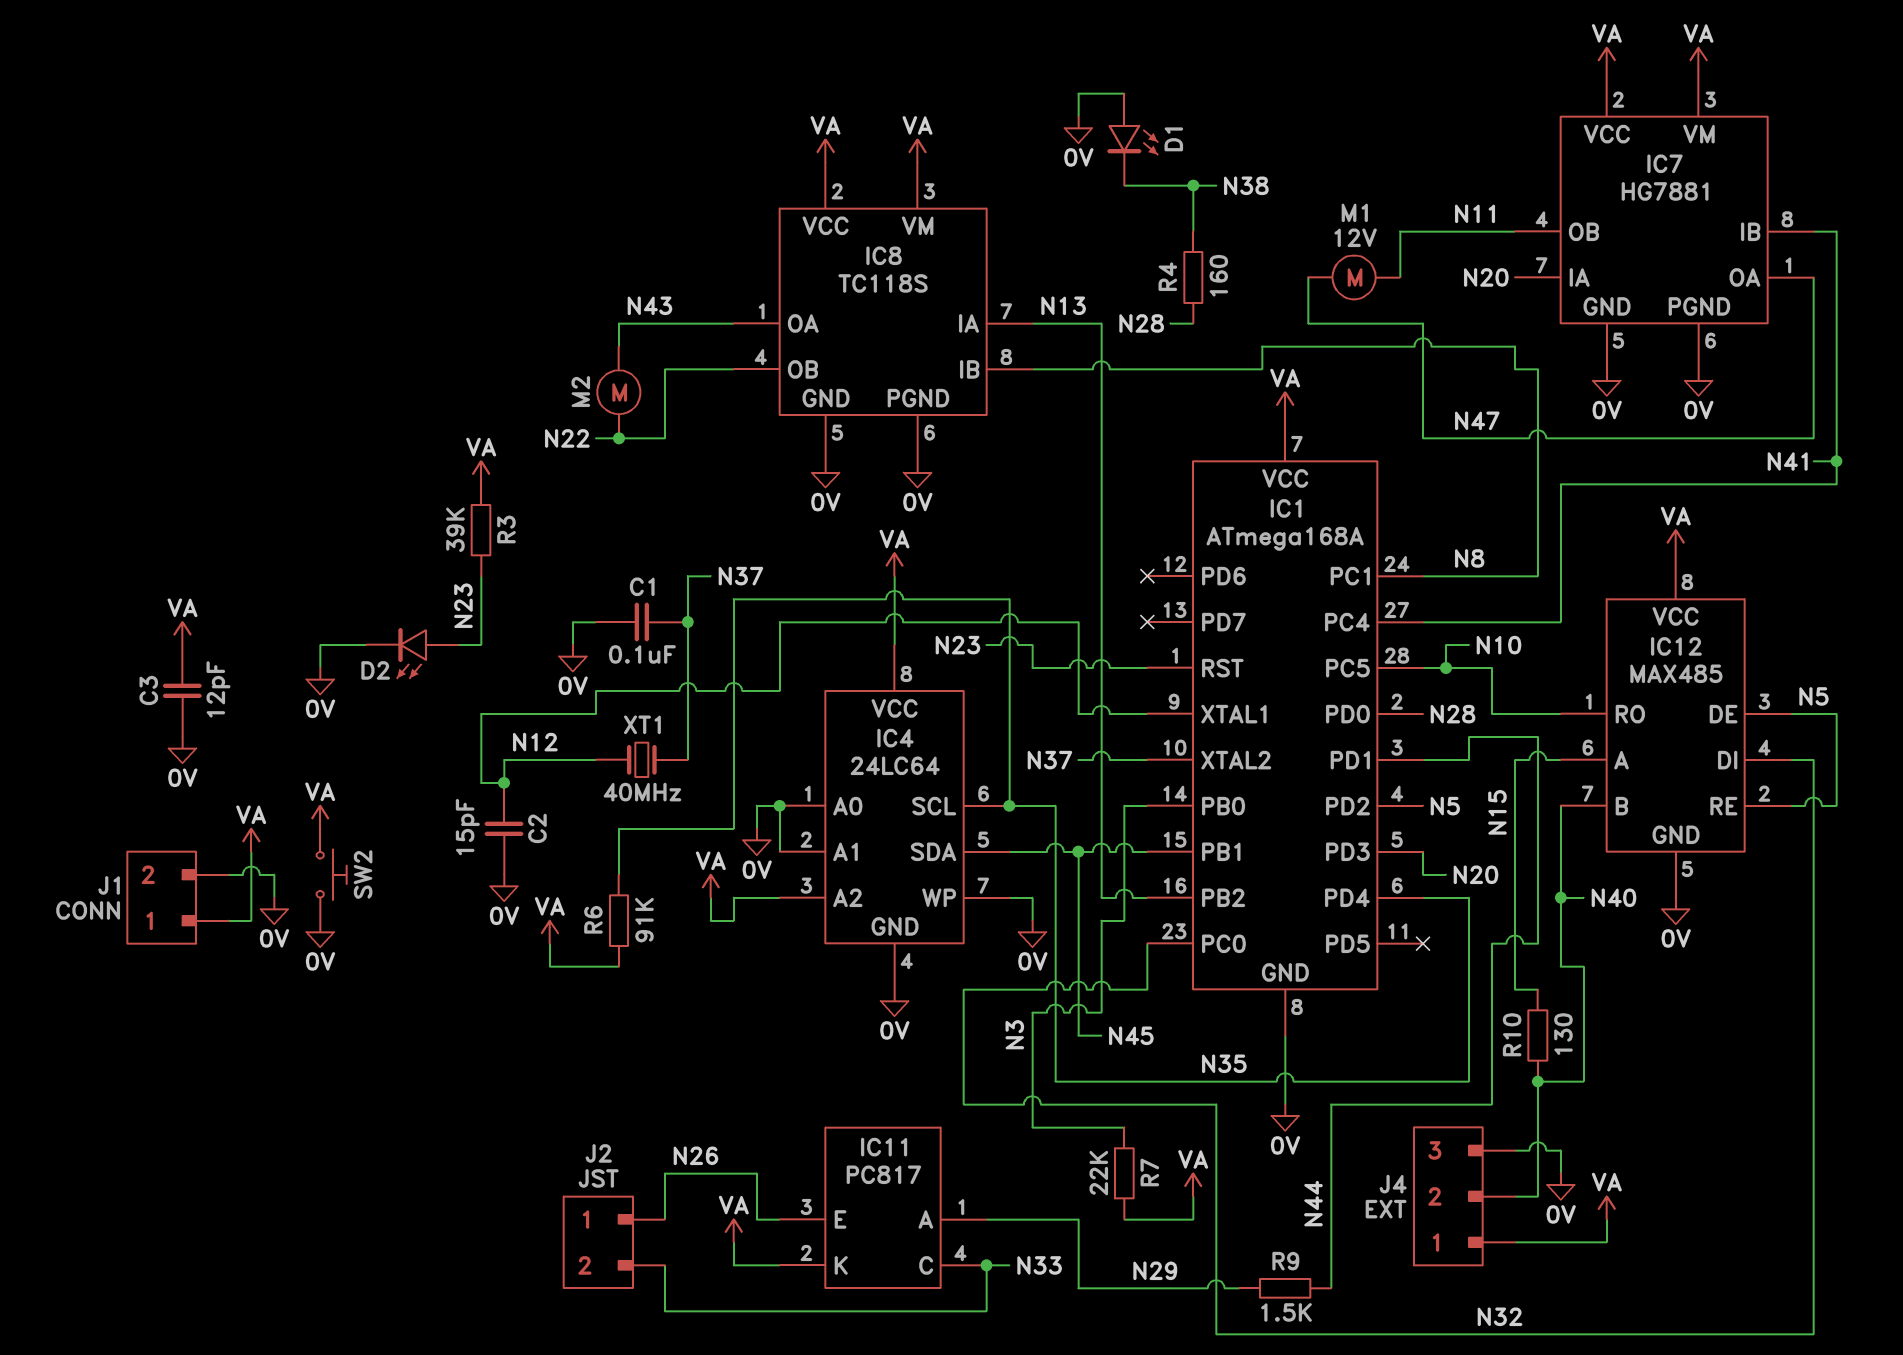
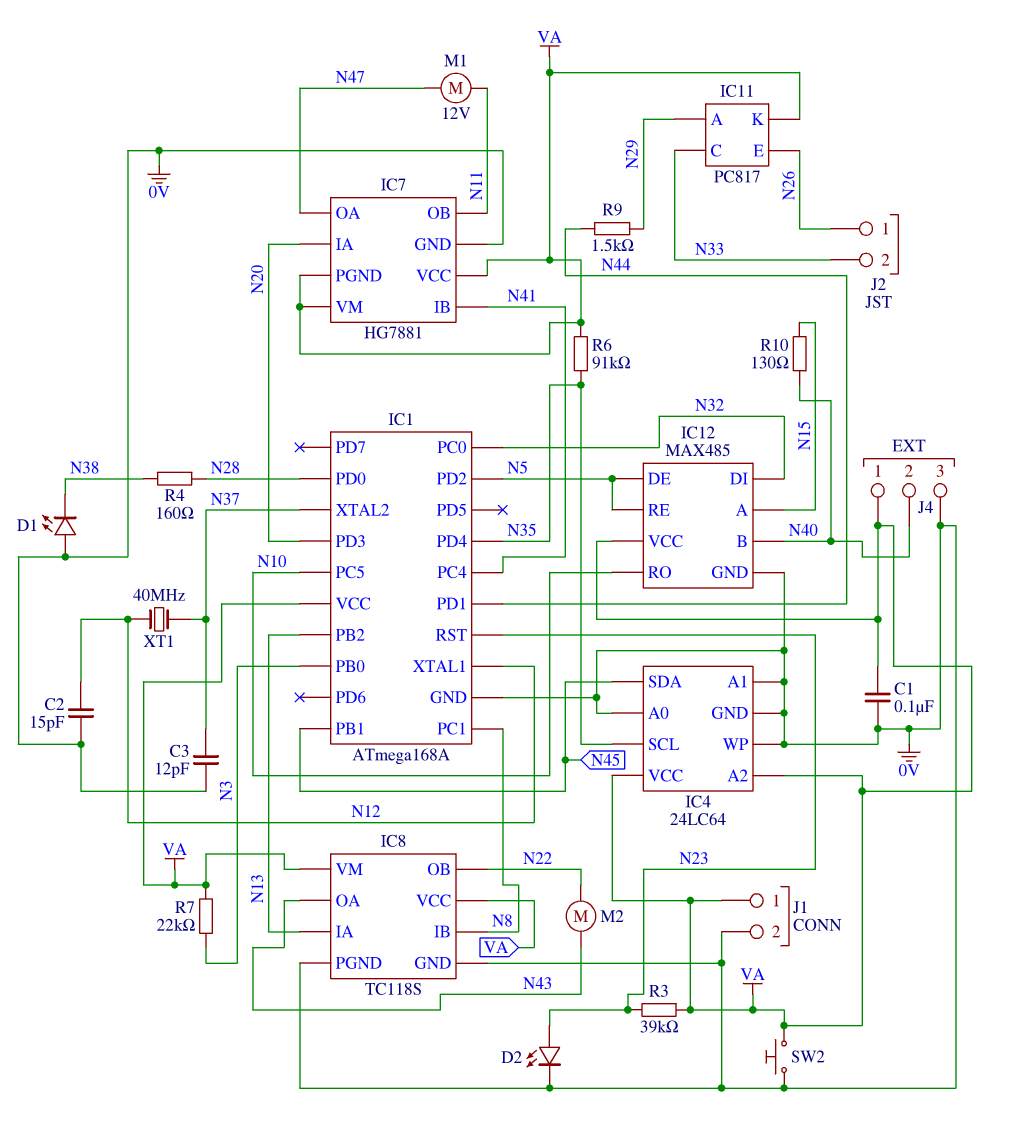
C1: 100nF (0V, N37) -> 100nF (0V, VA)
C3: 12pF (0V, VA) -> 12pF (0V, N37)
IC7 pin PGND: 0V -> VA

